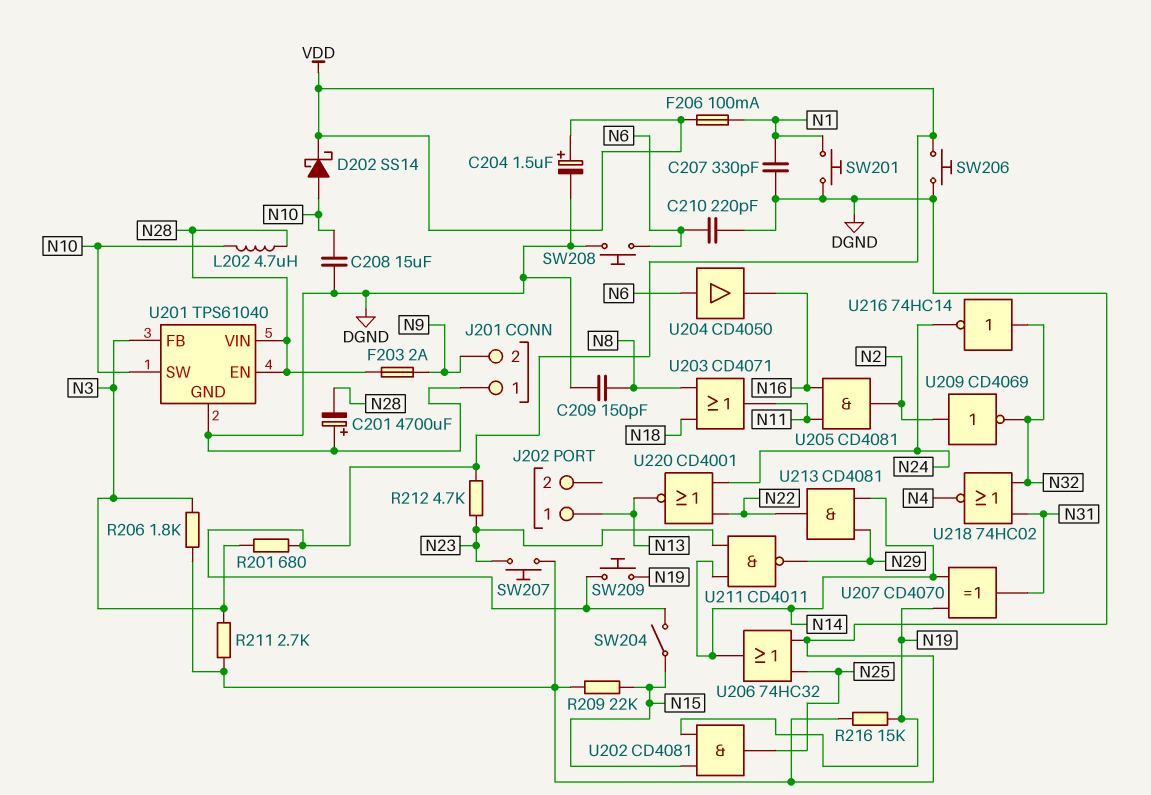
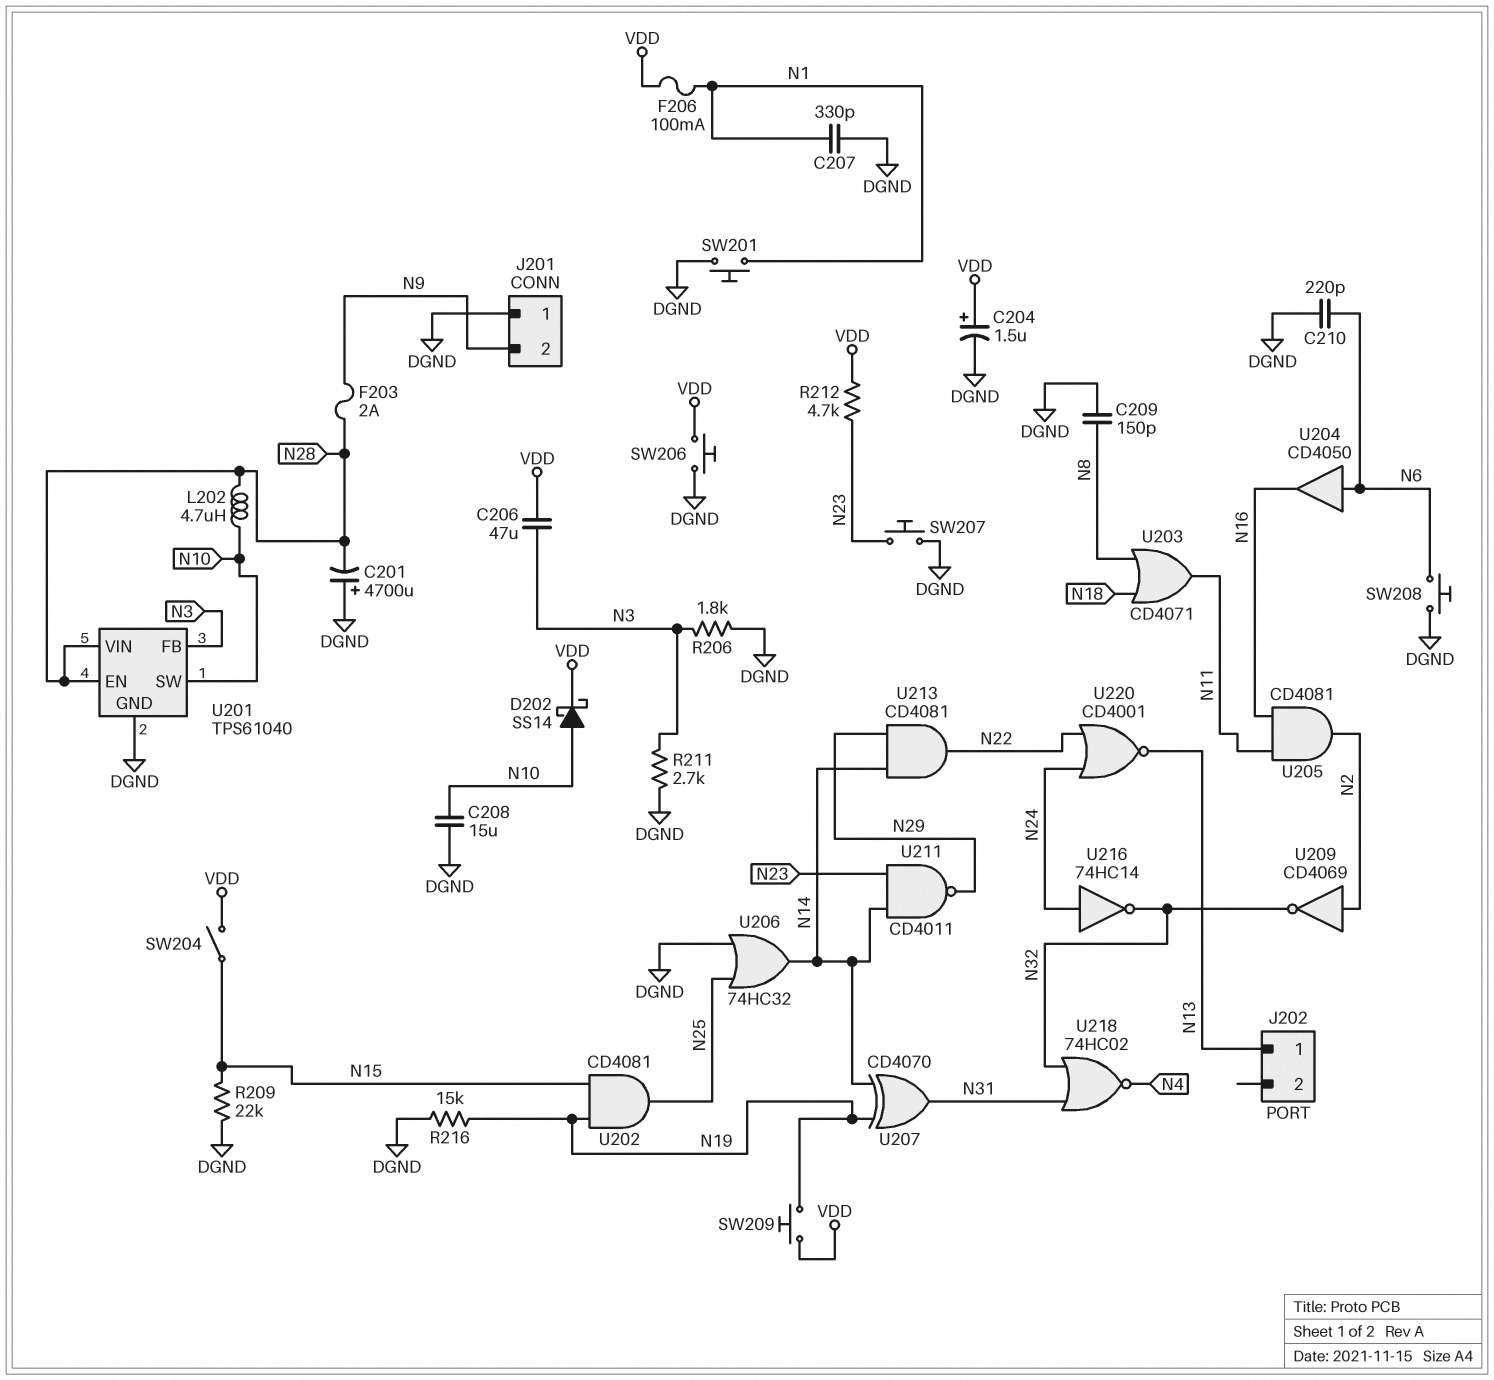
C206: none -> 47uF (N3, VDD)
R201: 680 (N3, VDD) -> none
U216: NOT 74HC14 (in N32, out N24) -> NOT 74HC14 (in N24, out N32)

